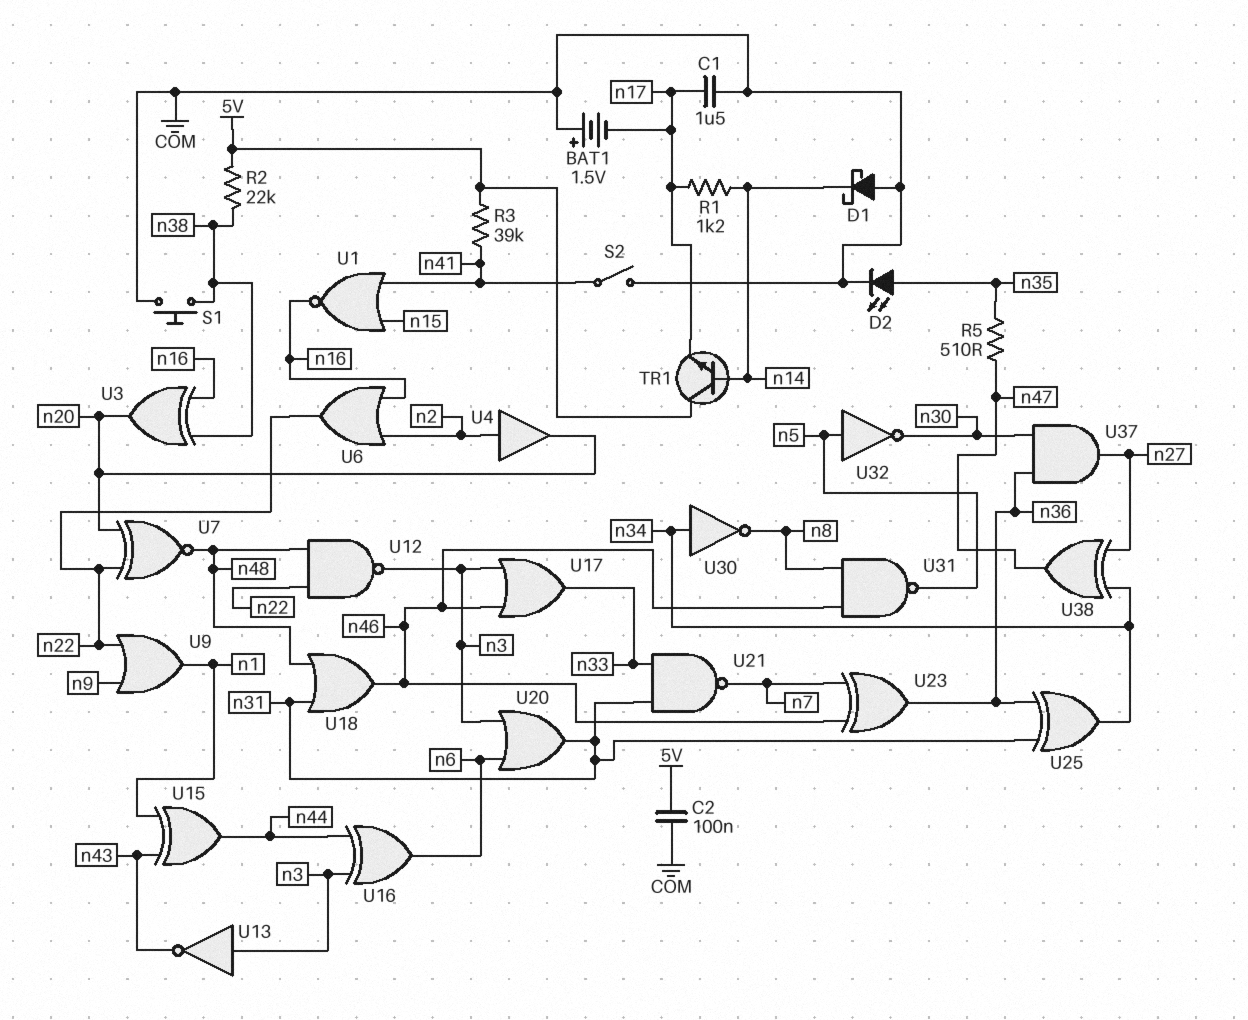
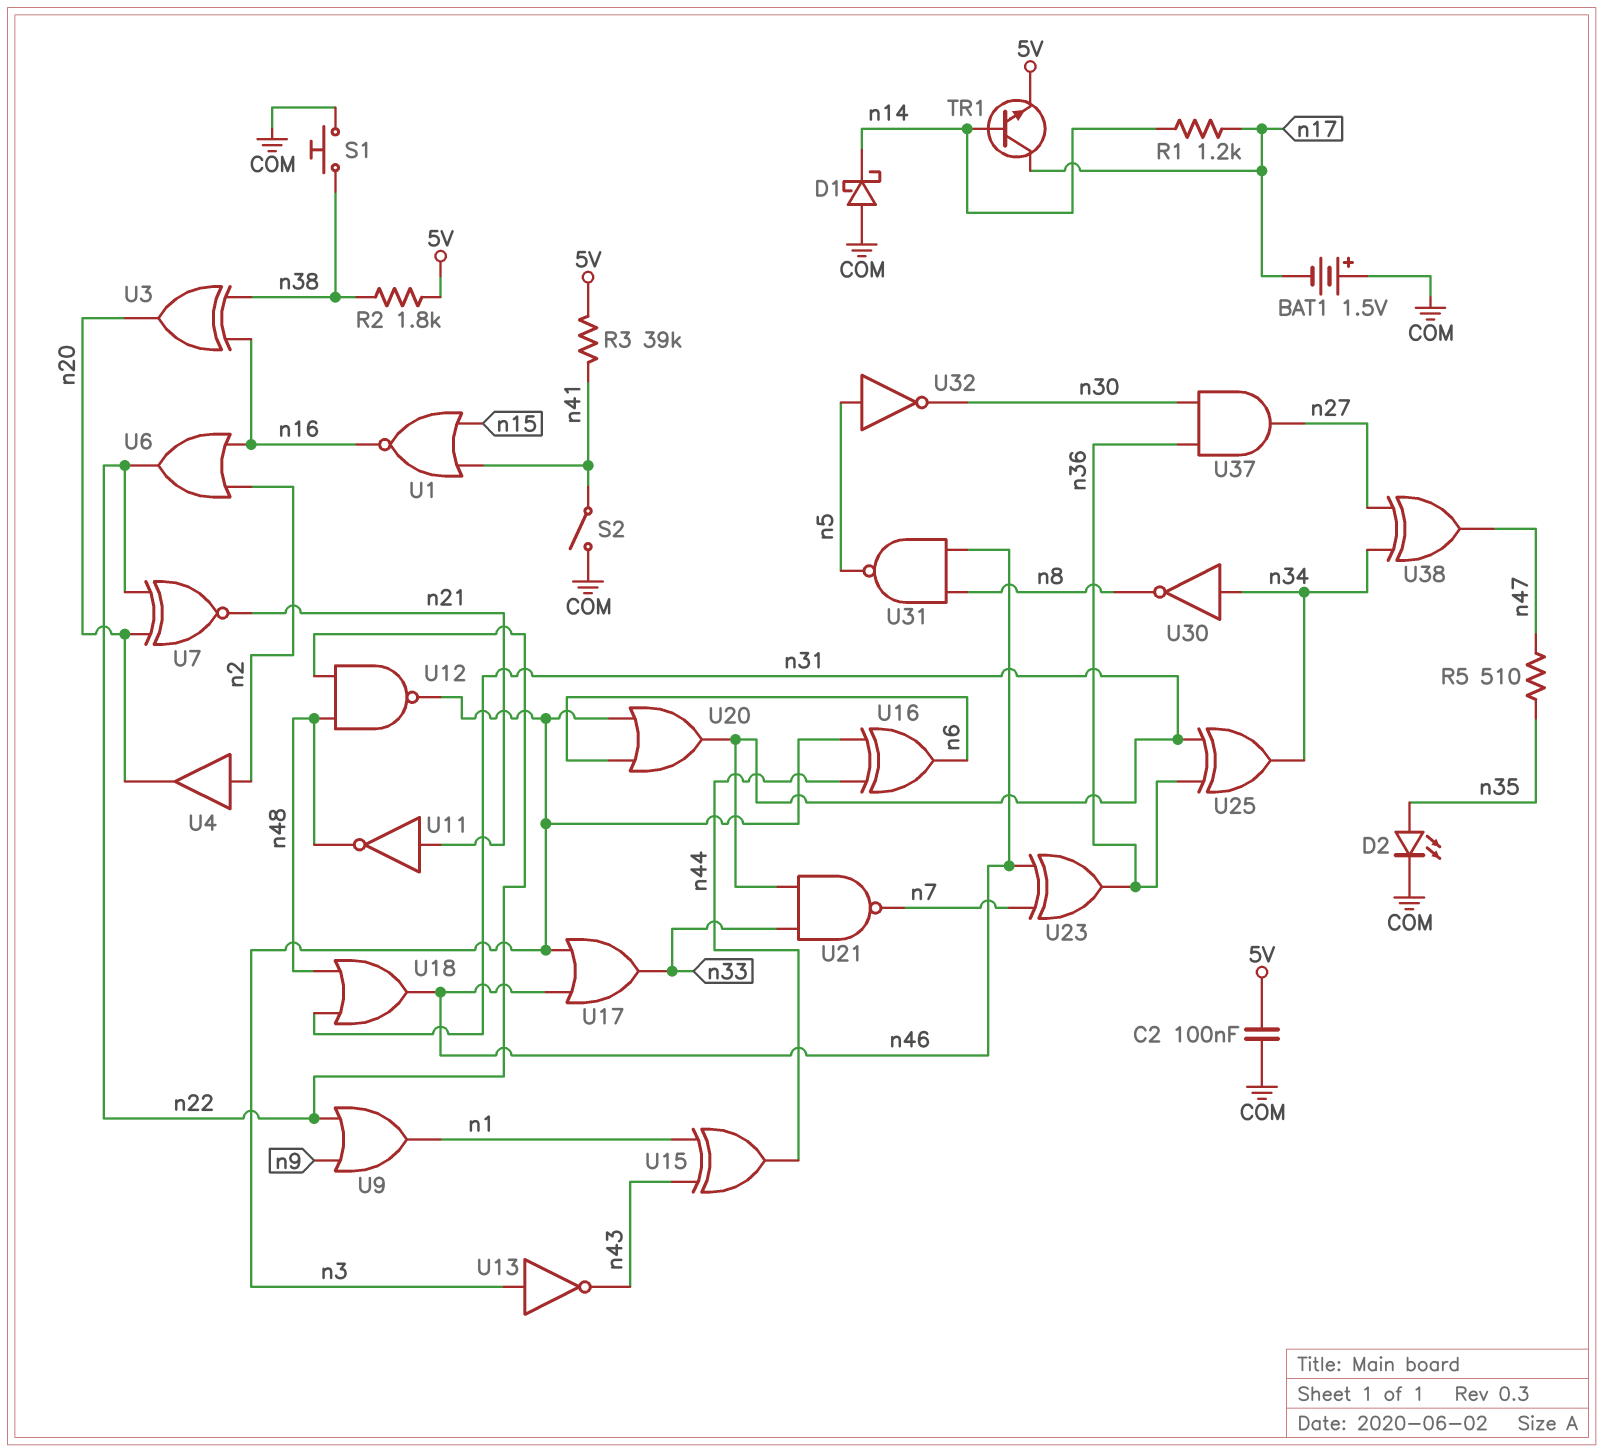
C1: 1.5uF (COM, n17) -> none
R2: 22k (5V, n38) -> 1.8k (5V, n38)
TR1: NPN (B n14, C 5V, E n17) -> NPN (B n14, C n17, E 5V)
U7: XNOR (in n20, in n22, out n48) -> XNOR (in n20, in n22, out n21)
U11: none -> NOT (in n21, out n48)

